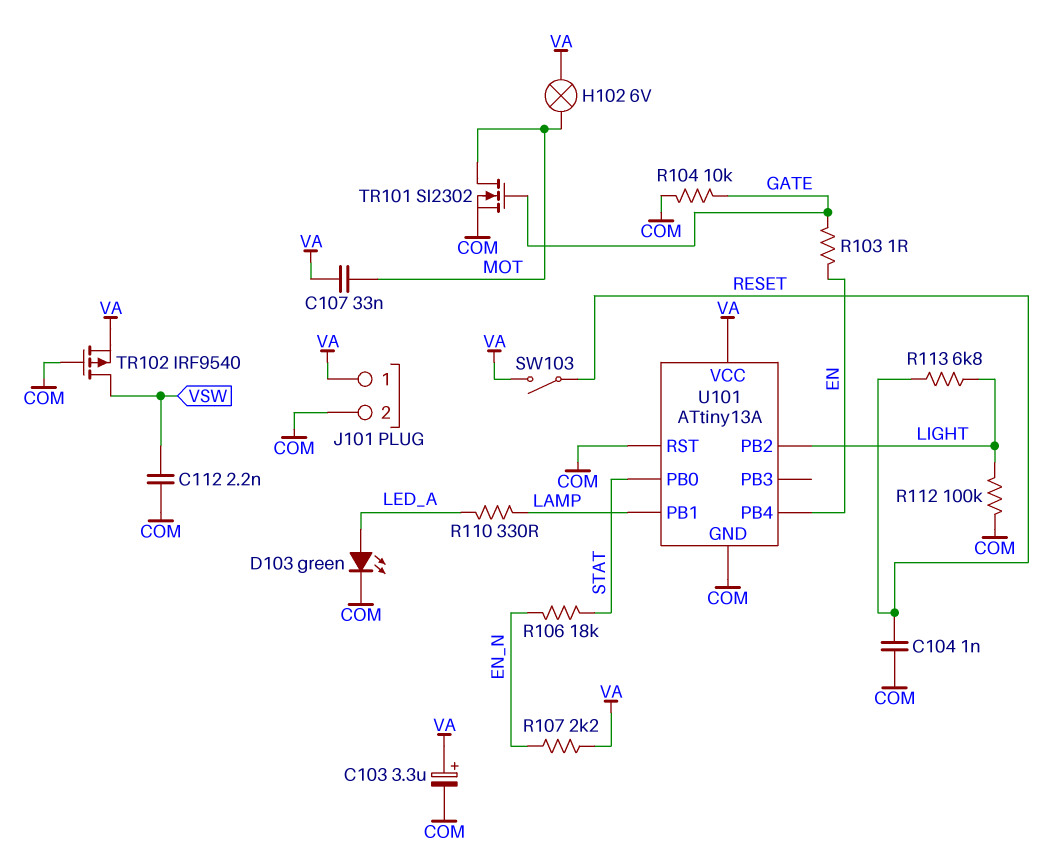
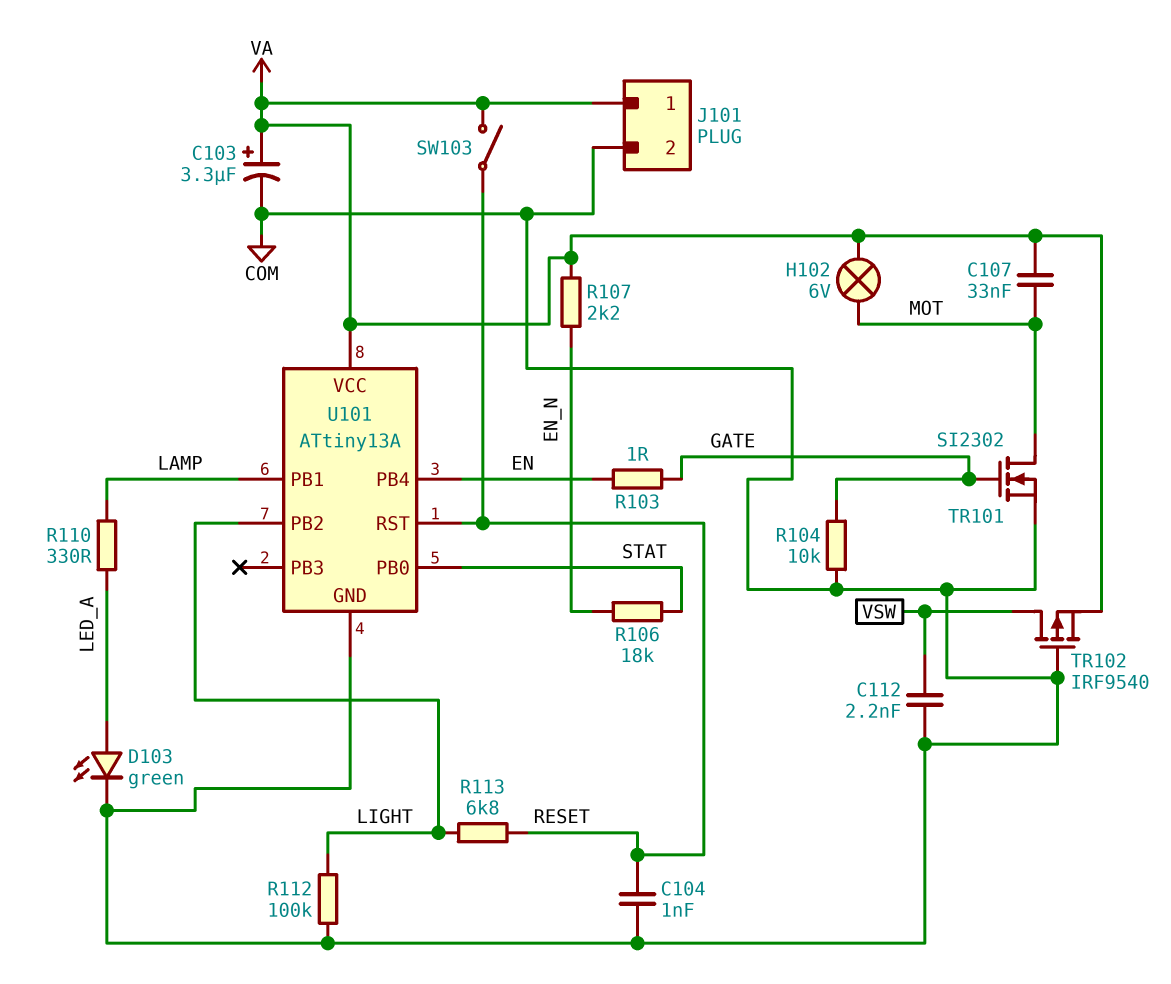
U101 pin RST: COM -> RESET

